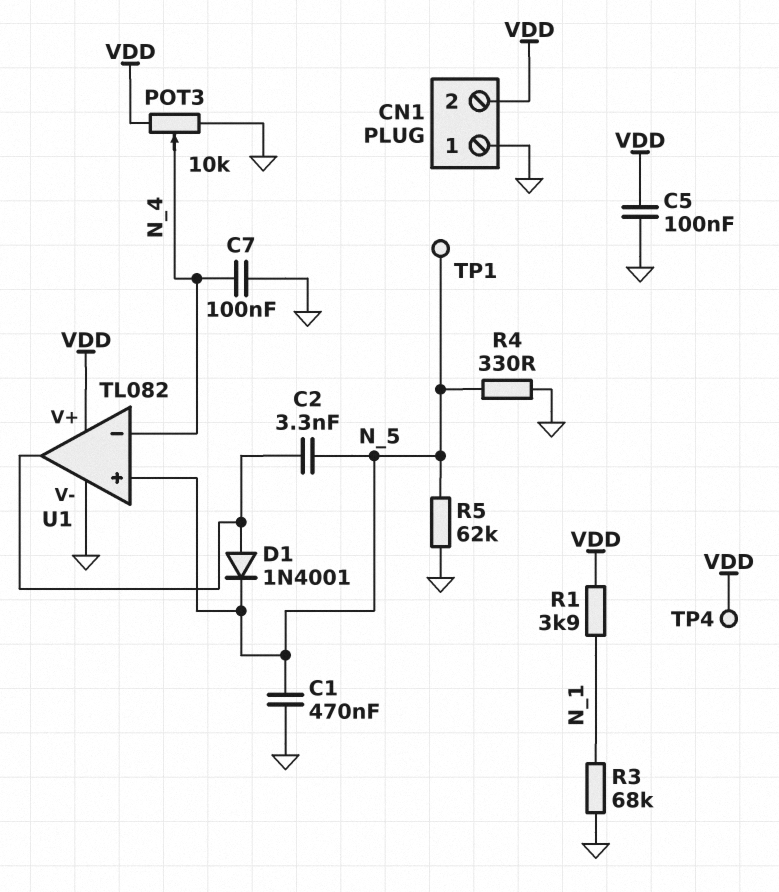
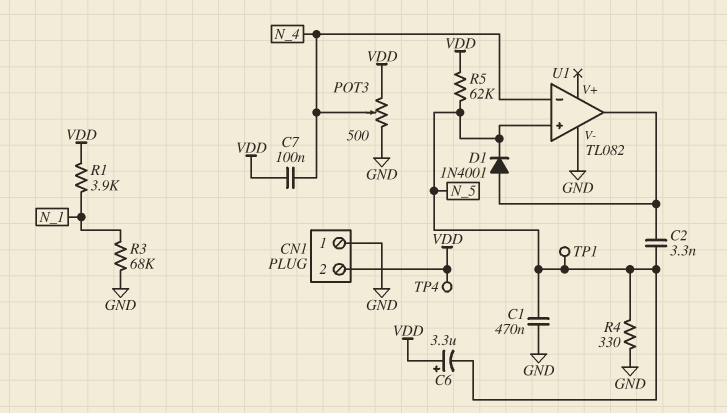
C5: 100nF (GND, VDD) -> none
C6: none -> 3.3uF (plus VDD, minus N_5)
C7: 100nF (GND, N_4) -> 100nF (N_4, VDD)
POT3: 10k (GND, VDD, wiper N_4) -> 500 (GND, VDD, wiper N_4)
R5: 62k (GND, N_5) -> 62k (N_5, VDD)
U1 pin V+: VDD -> none

